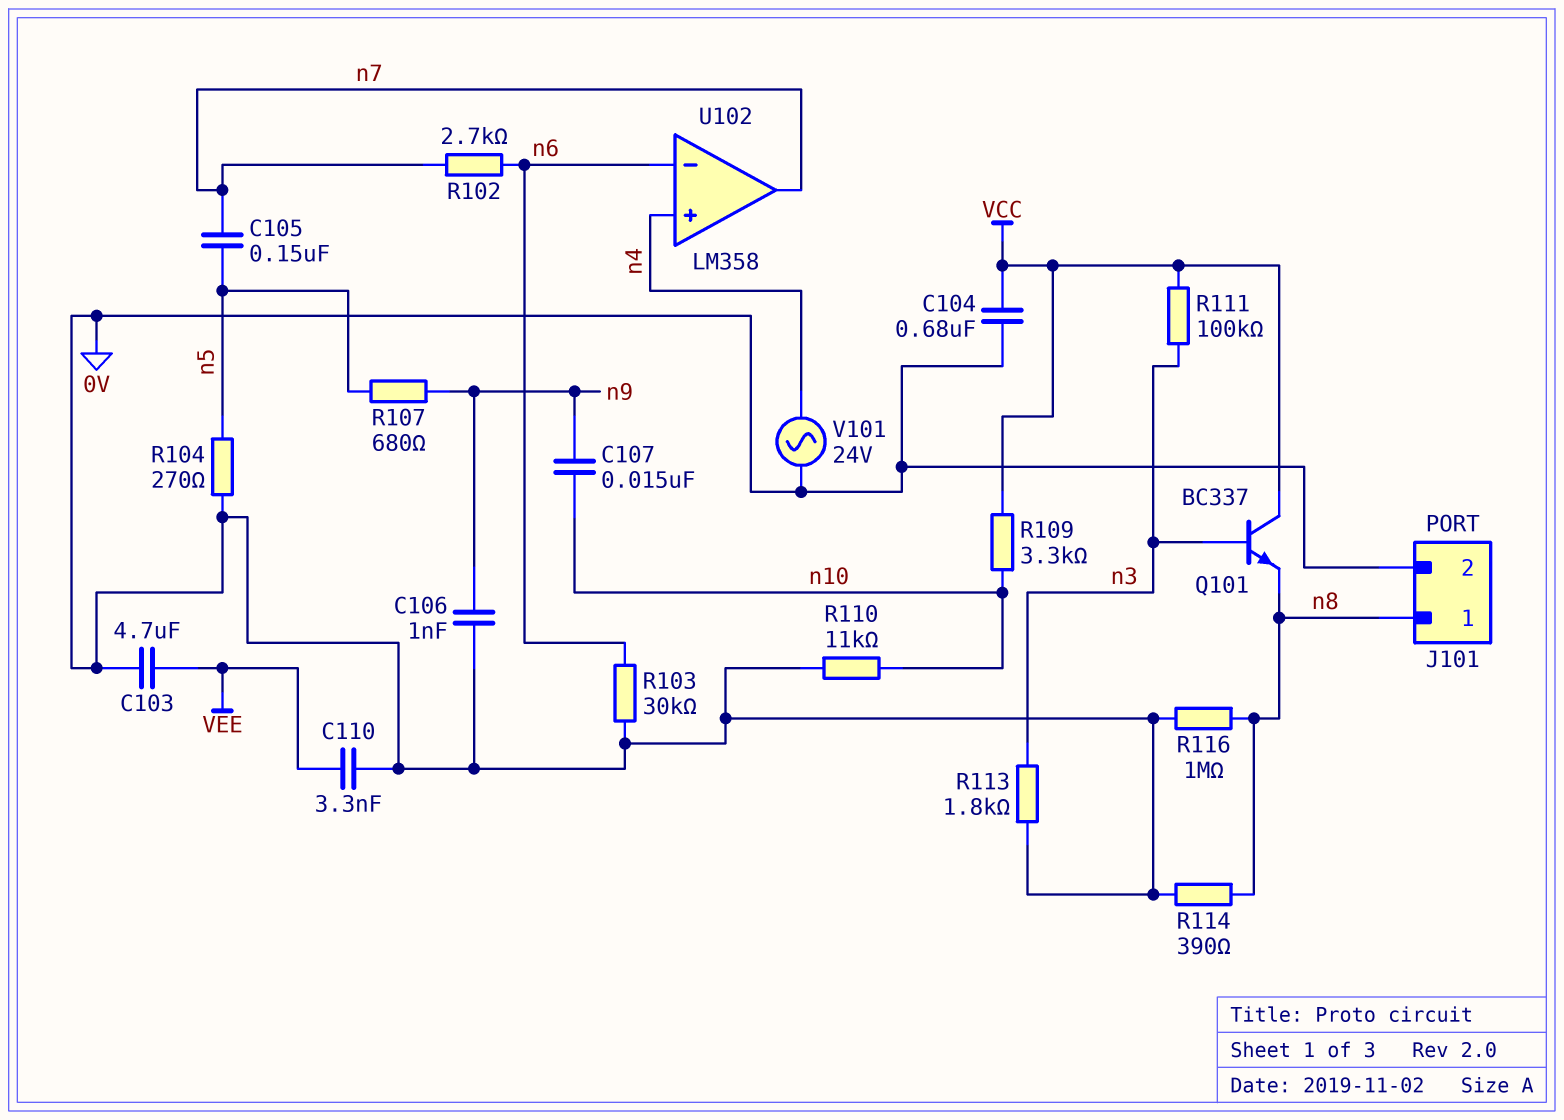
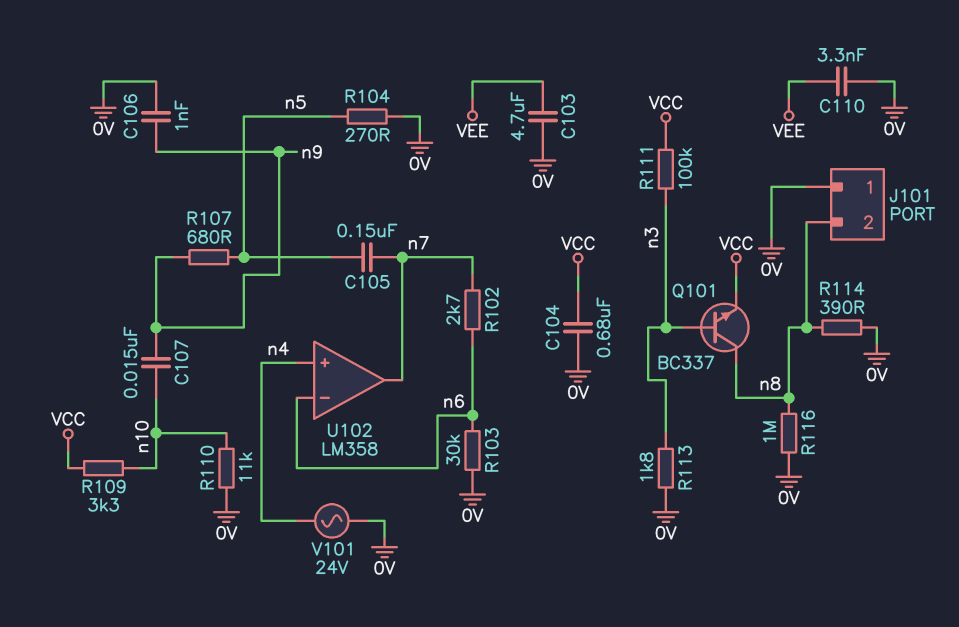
J101 pin 1: n8 -> 0V
J101 pin 2: 0V -> n8
Q101: NPN BC337 (B n3, C VCC, E n8) -> NPN BC337 (B n3, C n8, E VCC)

